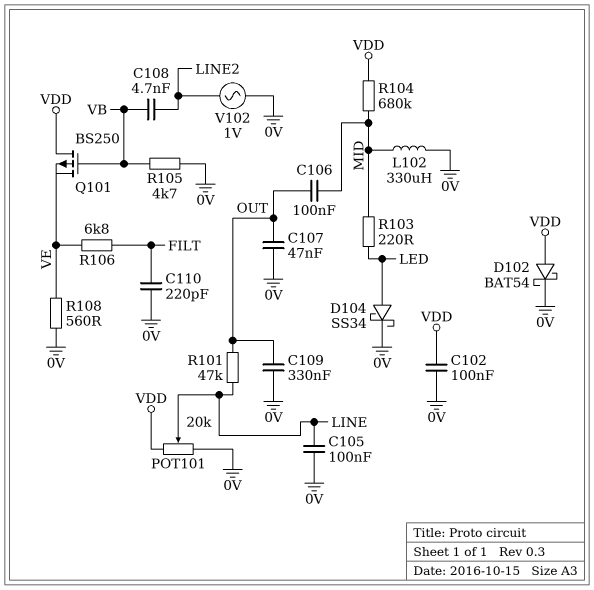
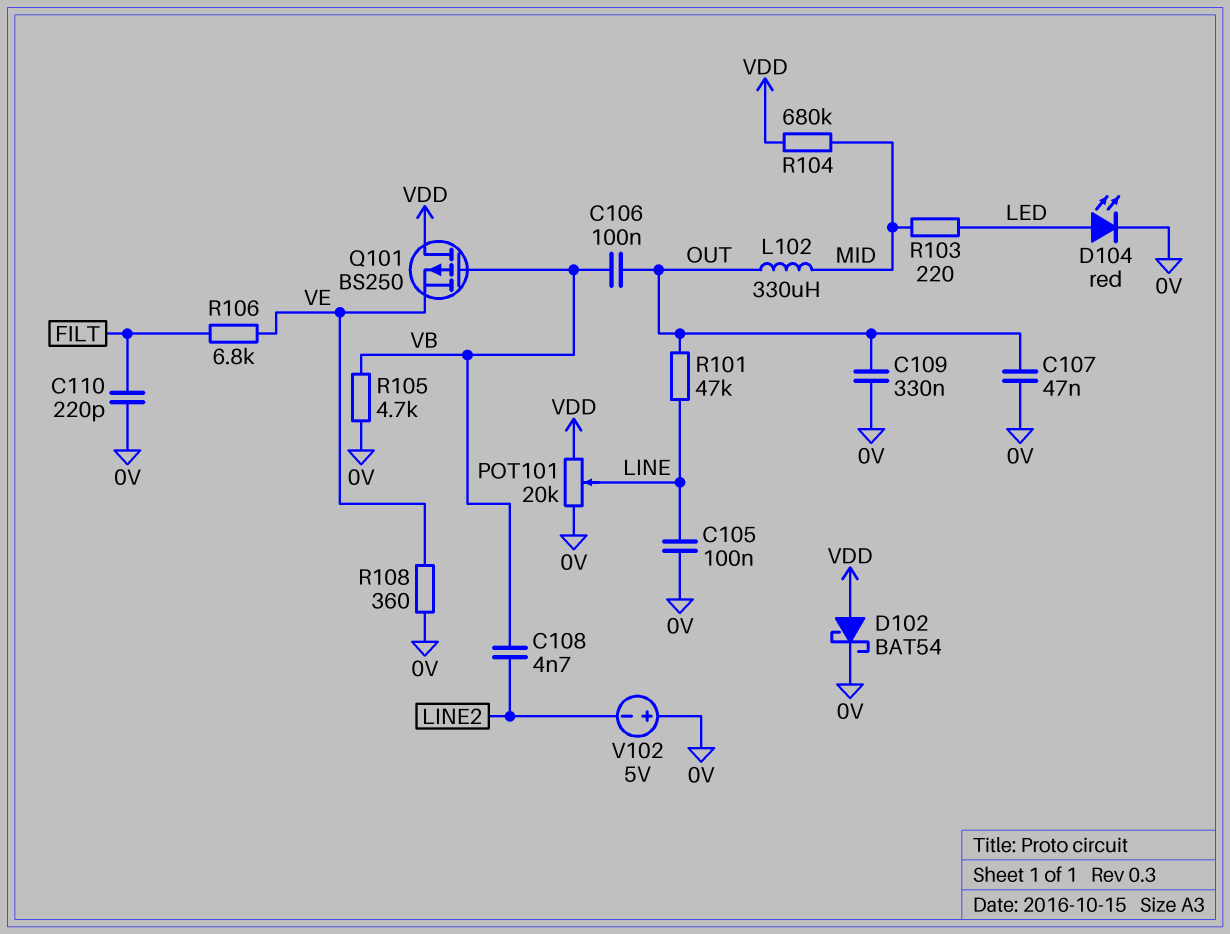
C102: 100nF (0V, VDD) -> none
C106: 100nF (MID, OUT) -> 100nF (OUT, VB)
D104: schottky SS34 (A LED, K 0V) -> LED red (A LED, K 0V)
L102: 330uH (0V, MID) -> 330uH (MID, OUT)
R108: 560 (0V, VE) -> 360 (0V, VE)
V102: AC 1V (0V, LINE2) -> 5V (plus 0V, minus LINE2)

